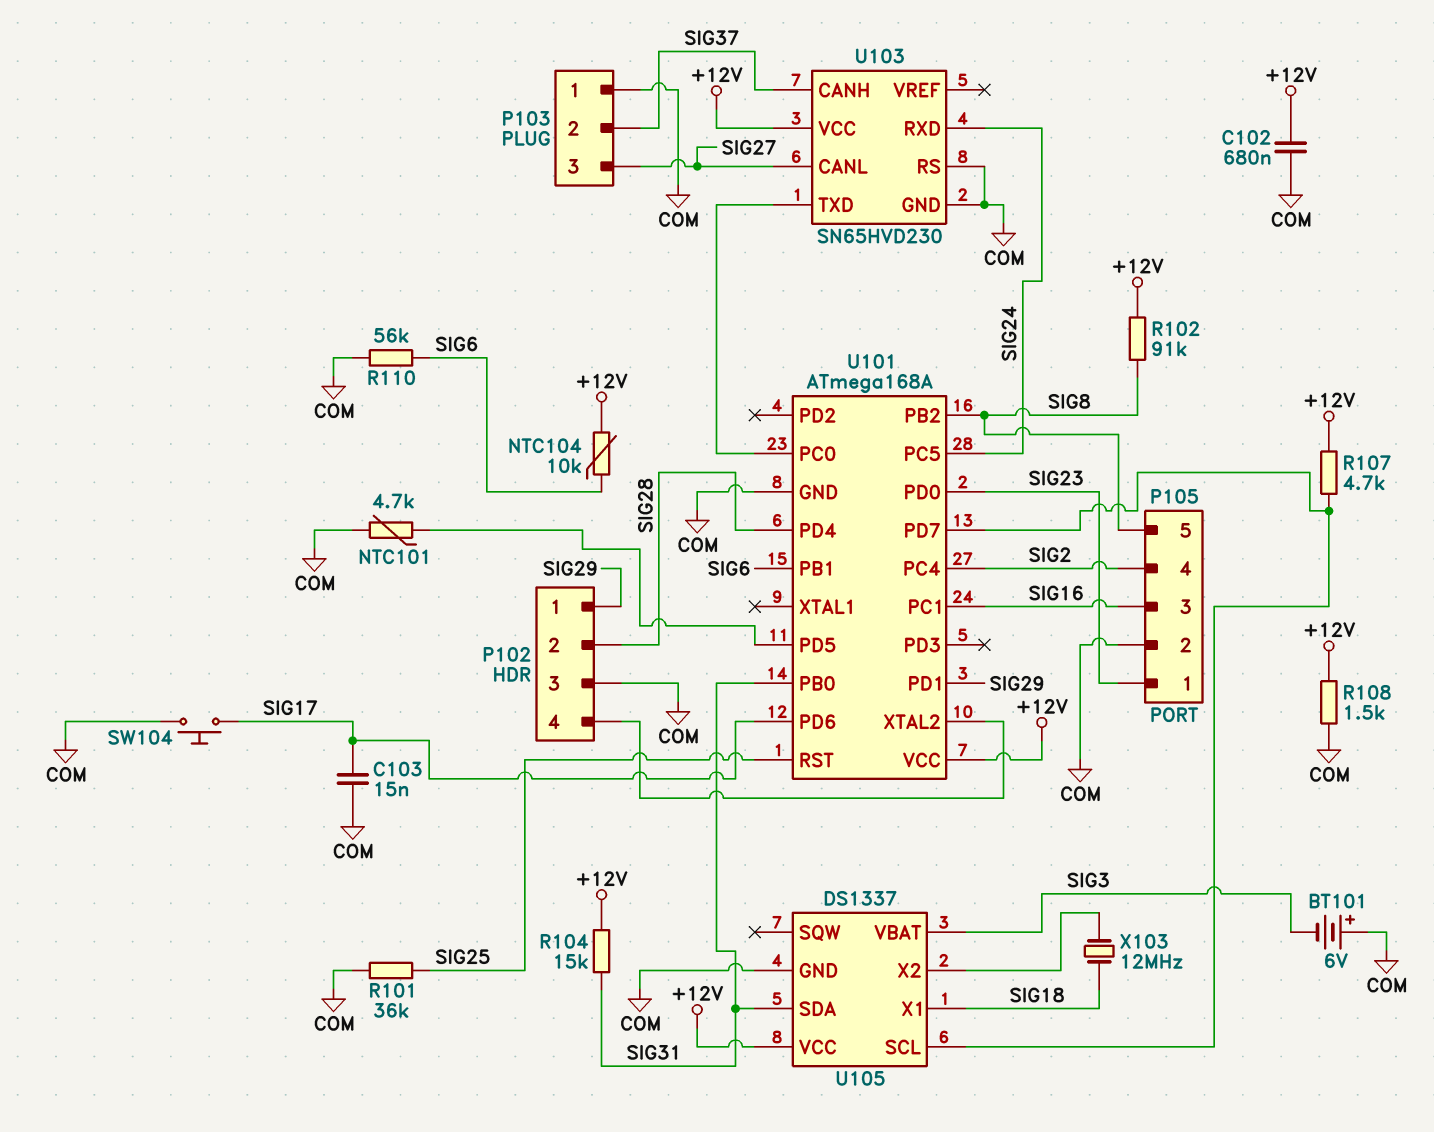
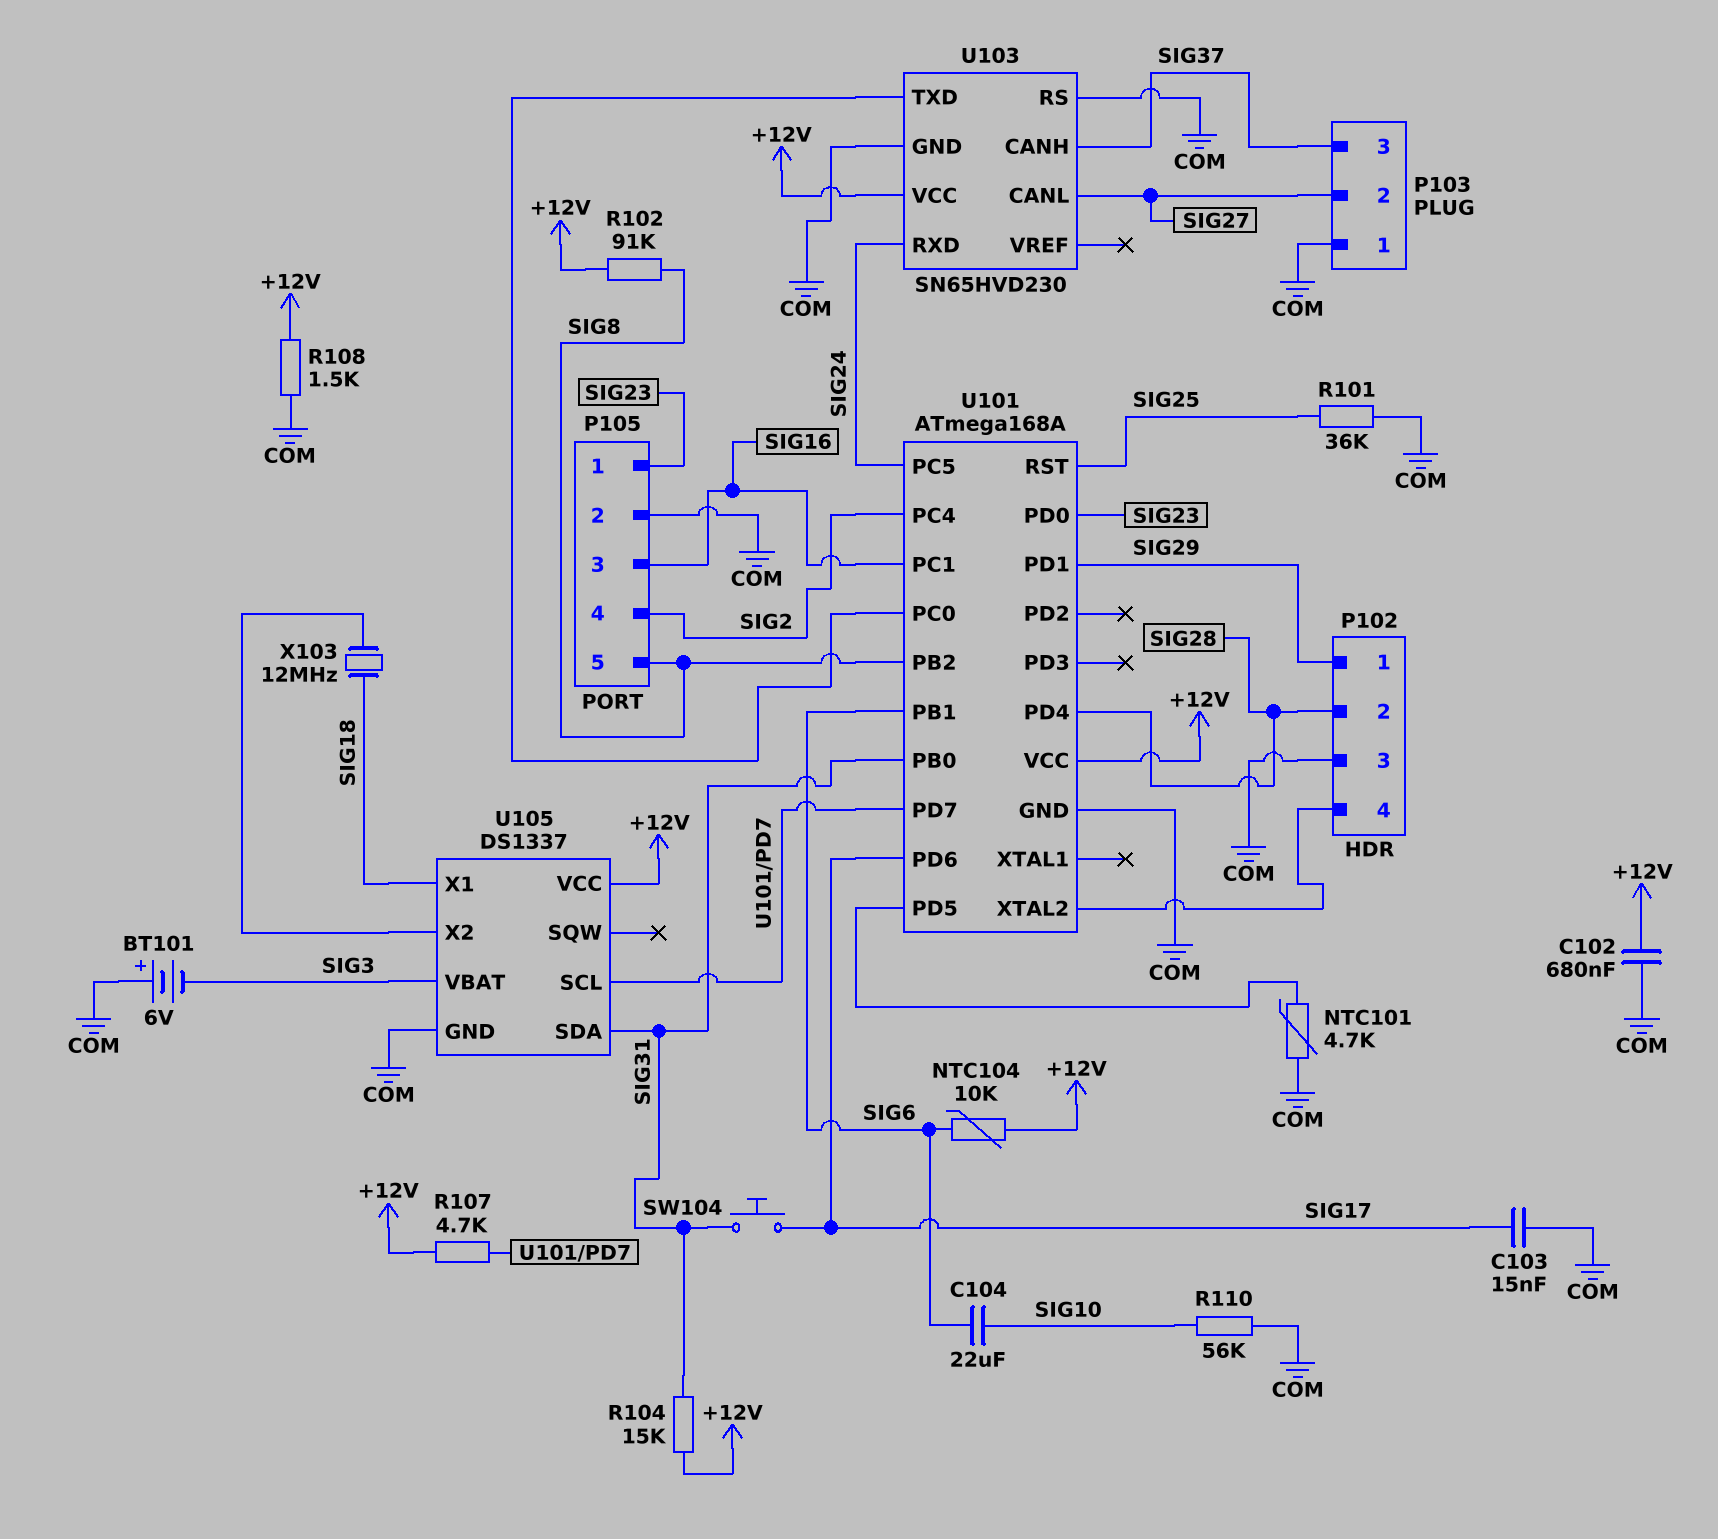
C104: none -> 22uF (SIG6, SIG10)
P103 pin 2: SIG37 -> SIG27
P103 pin 3: SIG27 -> SIG37
R110: 56k (COM, SIG6) -> 56k (COM, SIG10)
SW104: button (COM, SIG17) -> button (SIG17, SIG31)

